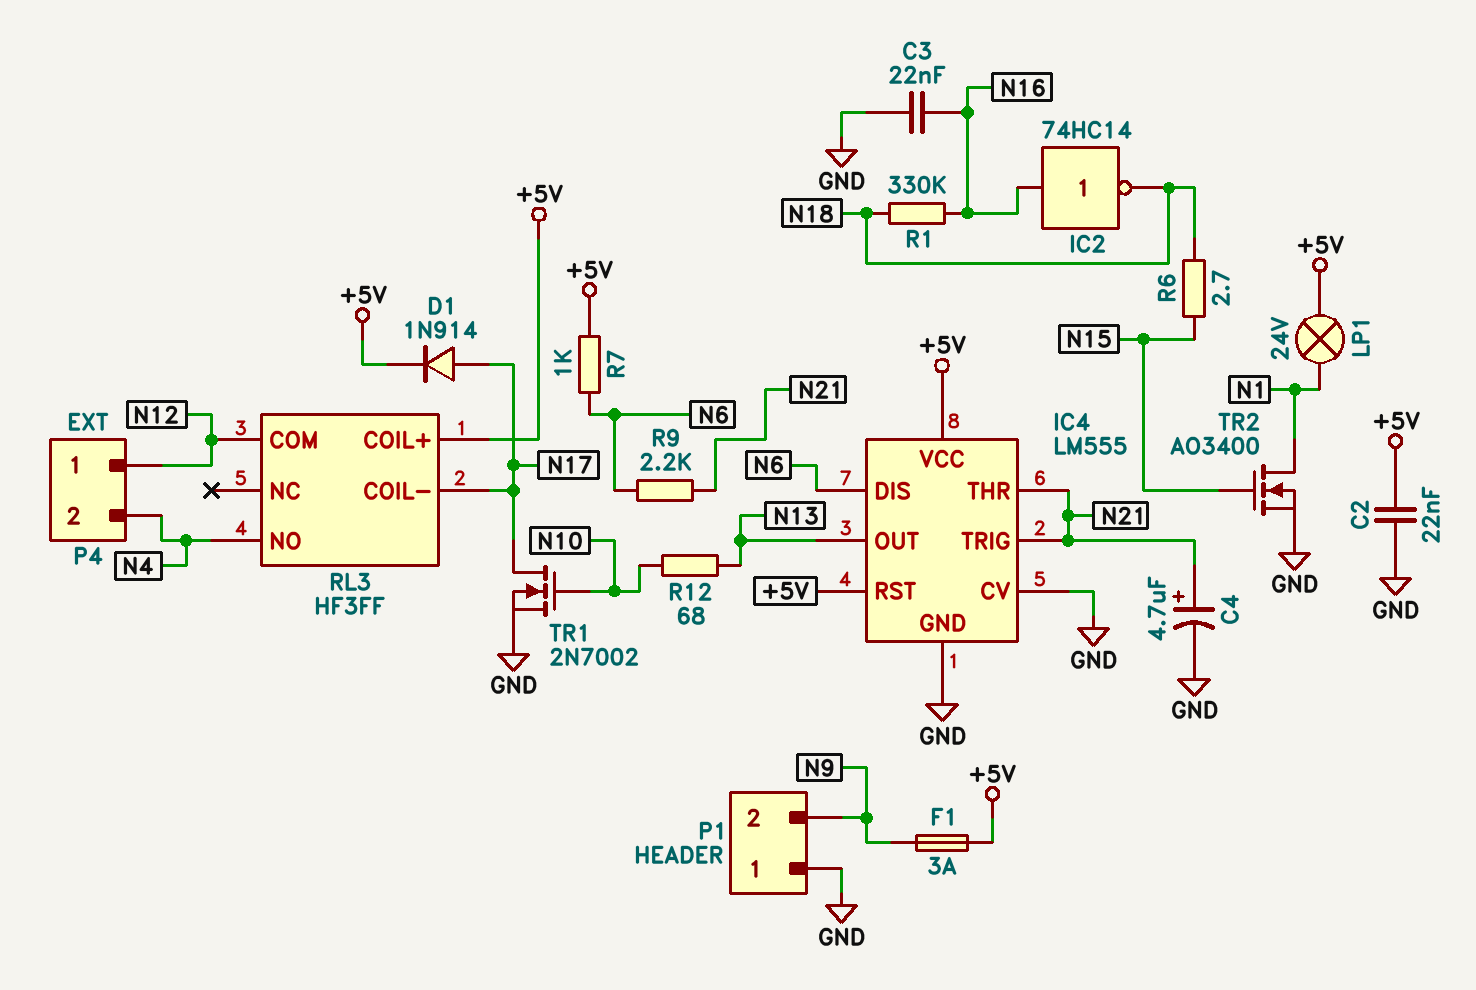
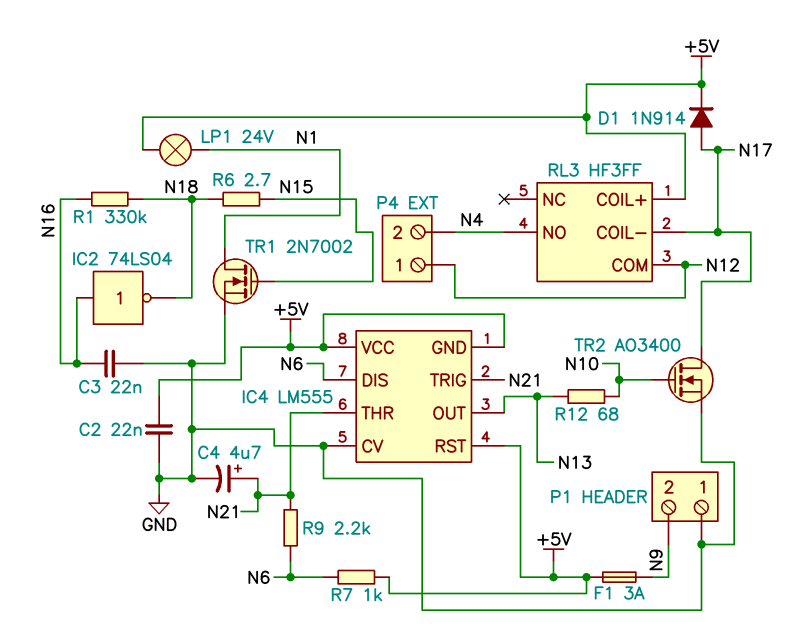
IC2: NOT 74HC14 (in N16, out N18) -> NOT 74LS04 (in N16, out N18)
IC4 pin GND: GND -> +5V
TR1: NMOS 2N7002 (G N10, D N17, S GND) -> NMOS 2N7002 (G N15, D N1, S GND)
TR2: NMOS AO3400 (G N15, D N1, S GND) -> NMOS AO3400 (G N10, D N17, S GND)

